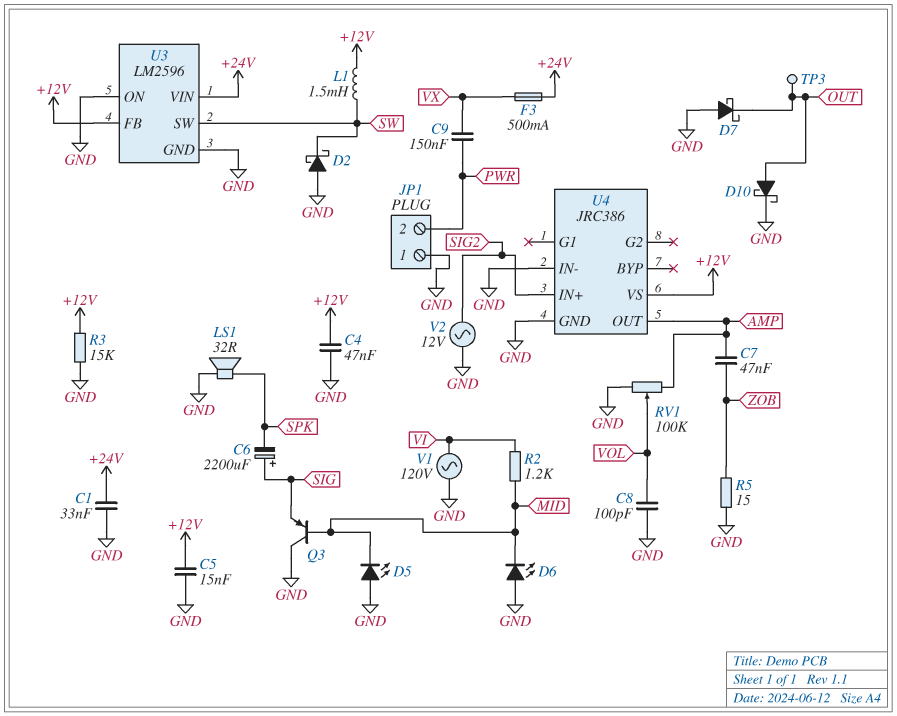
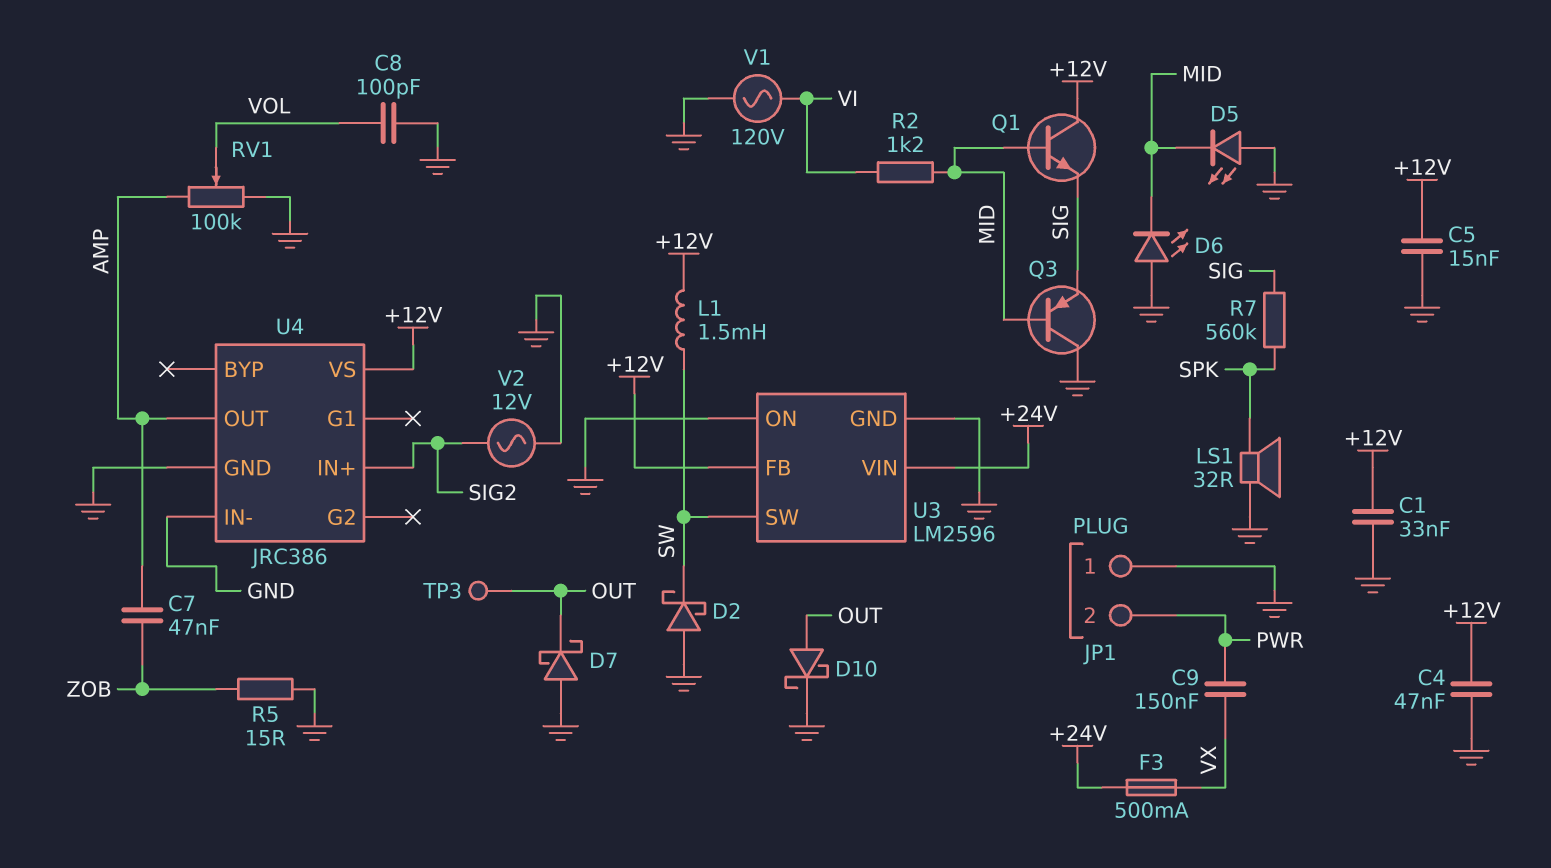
C1: 33nF (+24V, GND) -> 33nF (+12V, GND)
C6: 2200uF (plus SIG, minus SPK) -> none
Q1: none -> NPN (B MID, C +12V, E SIG)
R3: 15k (+12V, GND) -> none
R7: none -> 560k (SIG, SPK)

